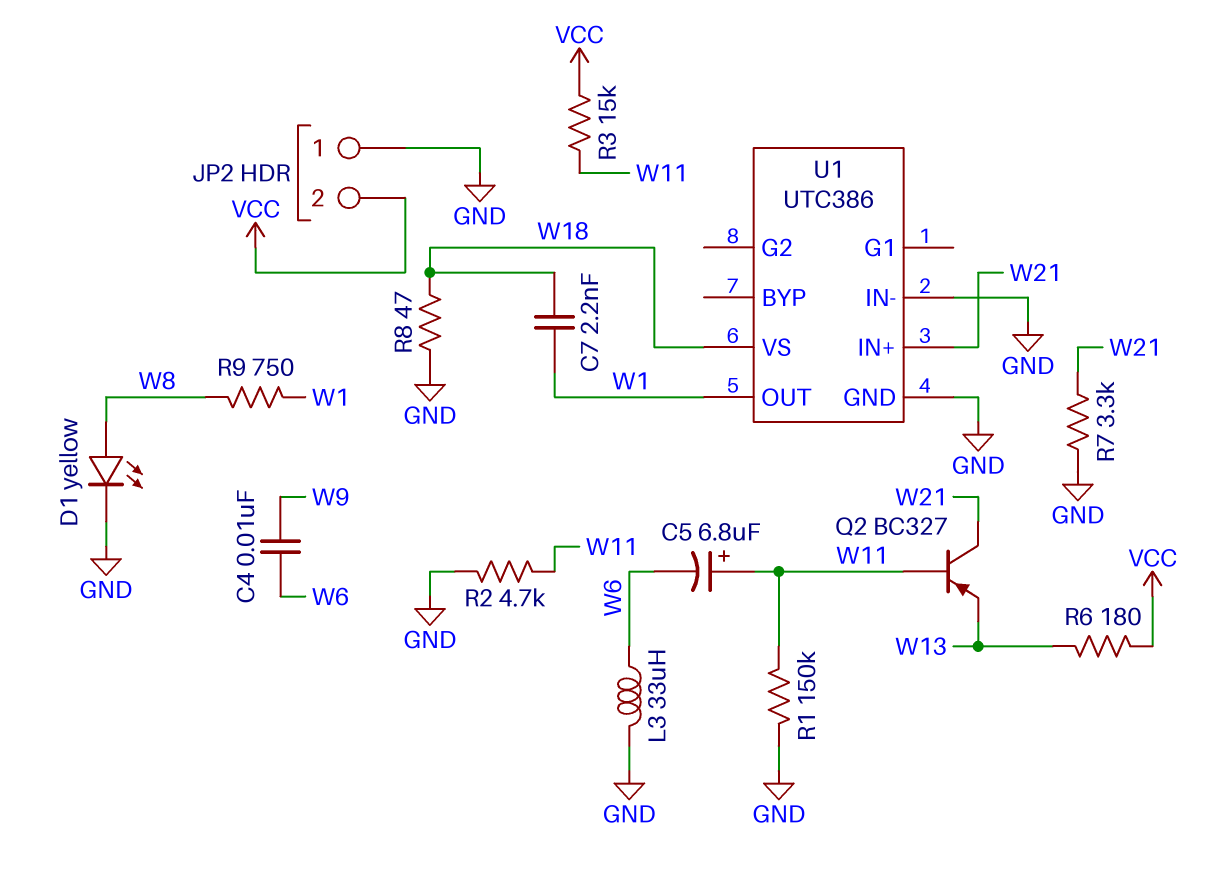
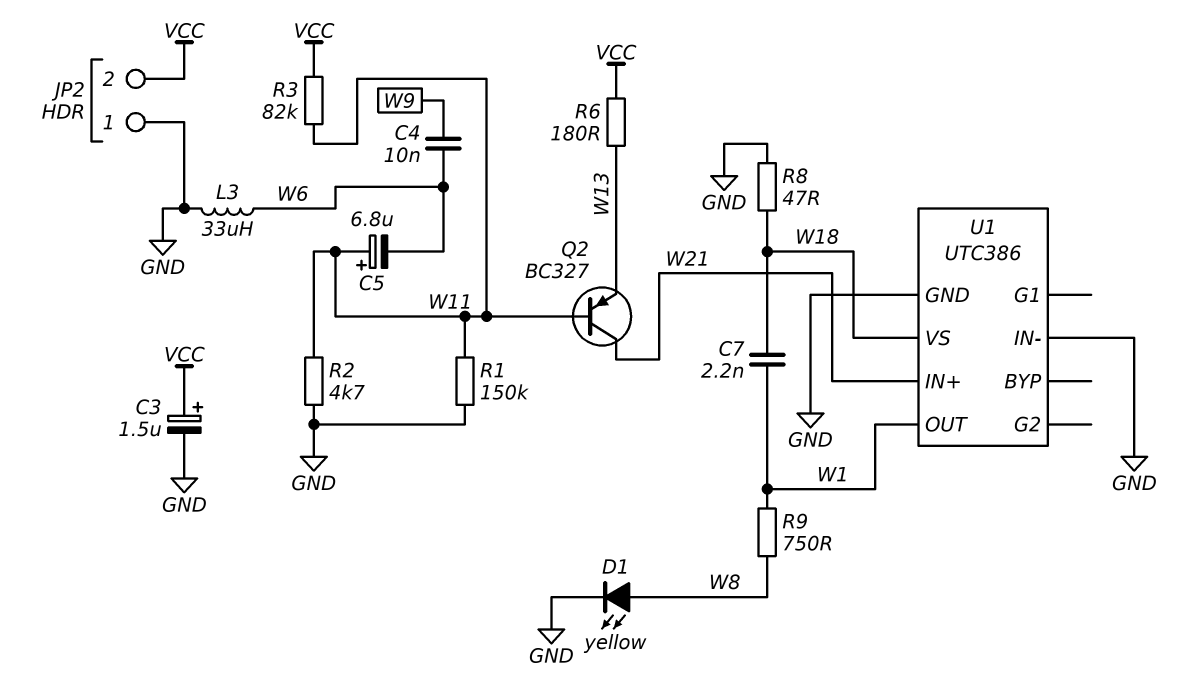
C3: none -> 1.5uF (plus VCC, minus GND)
R3: 15k (VCC, W11) -> 82k (VCC, W11)
R7: 3.3k (GND, W21) -> none

